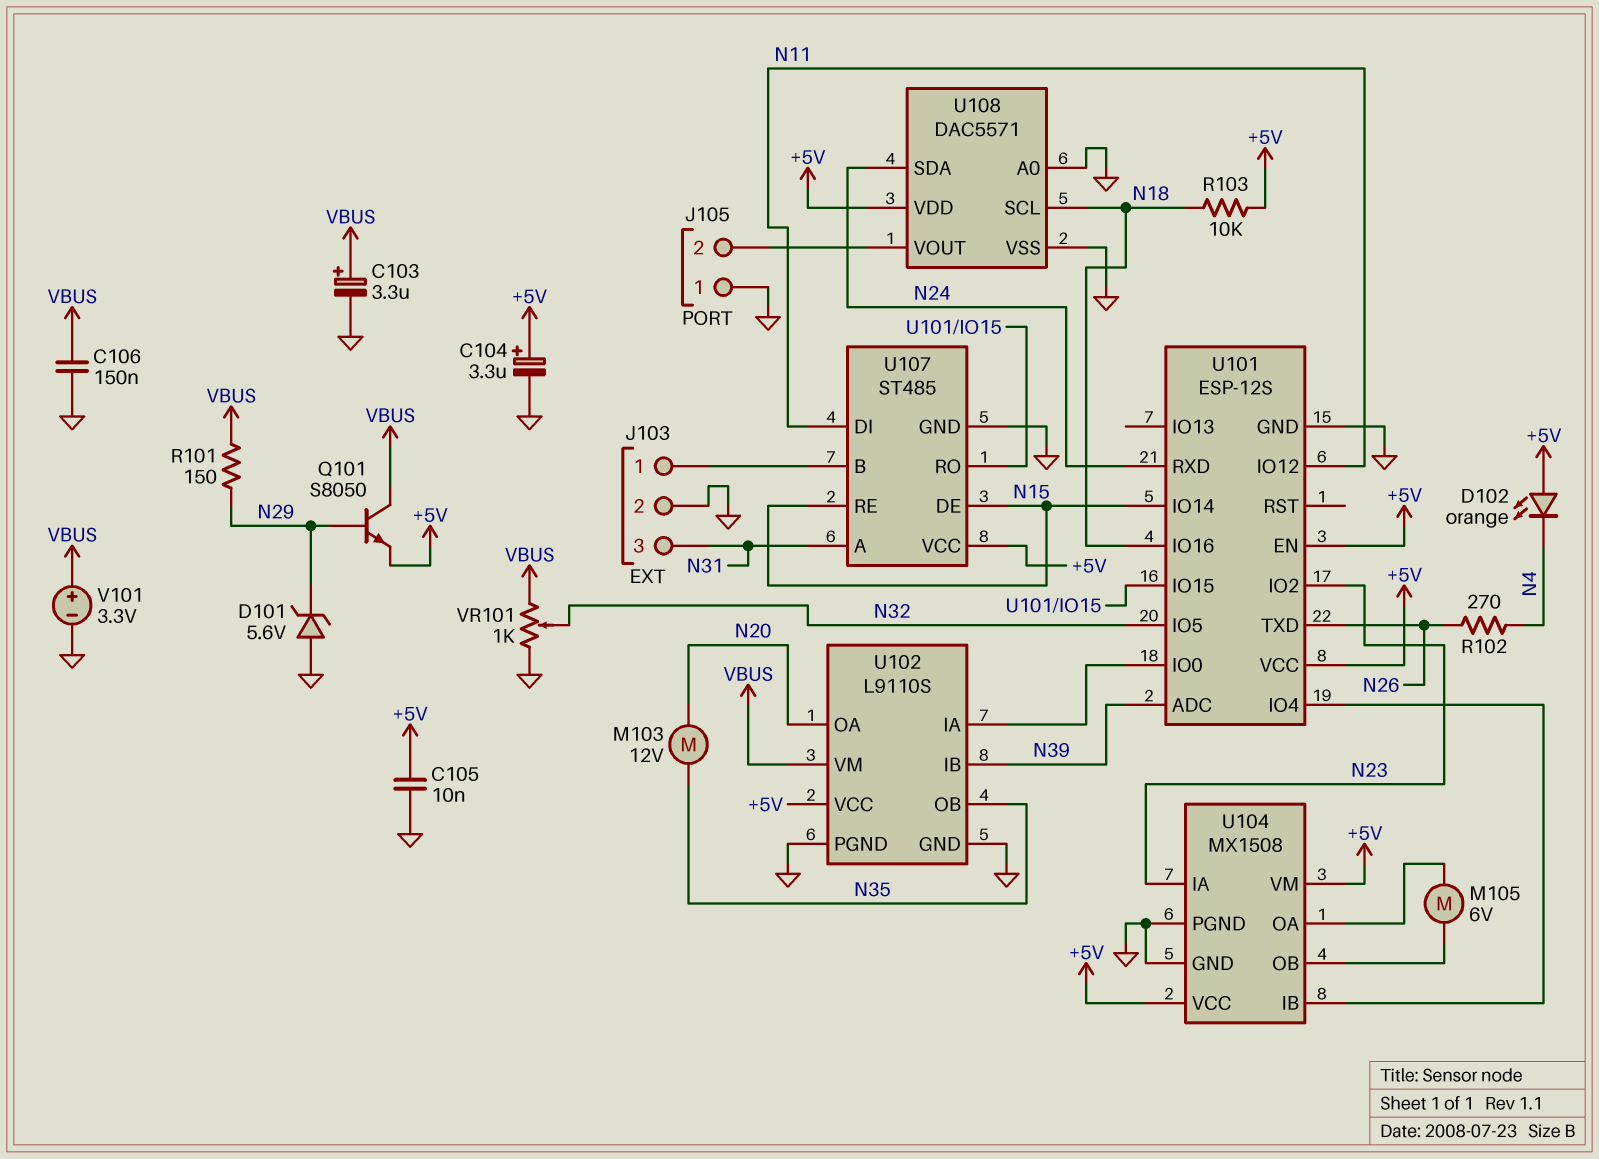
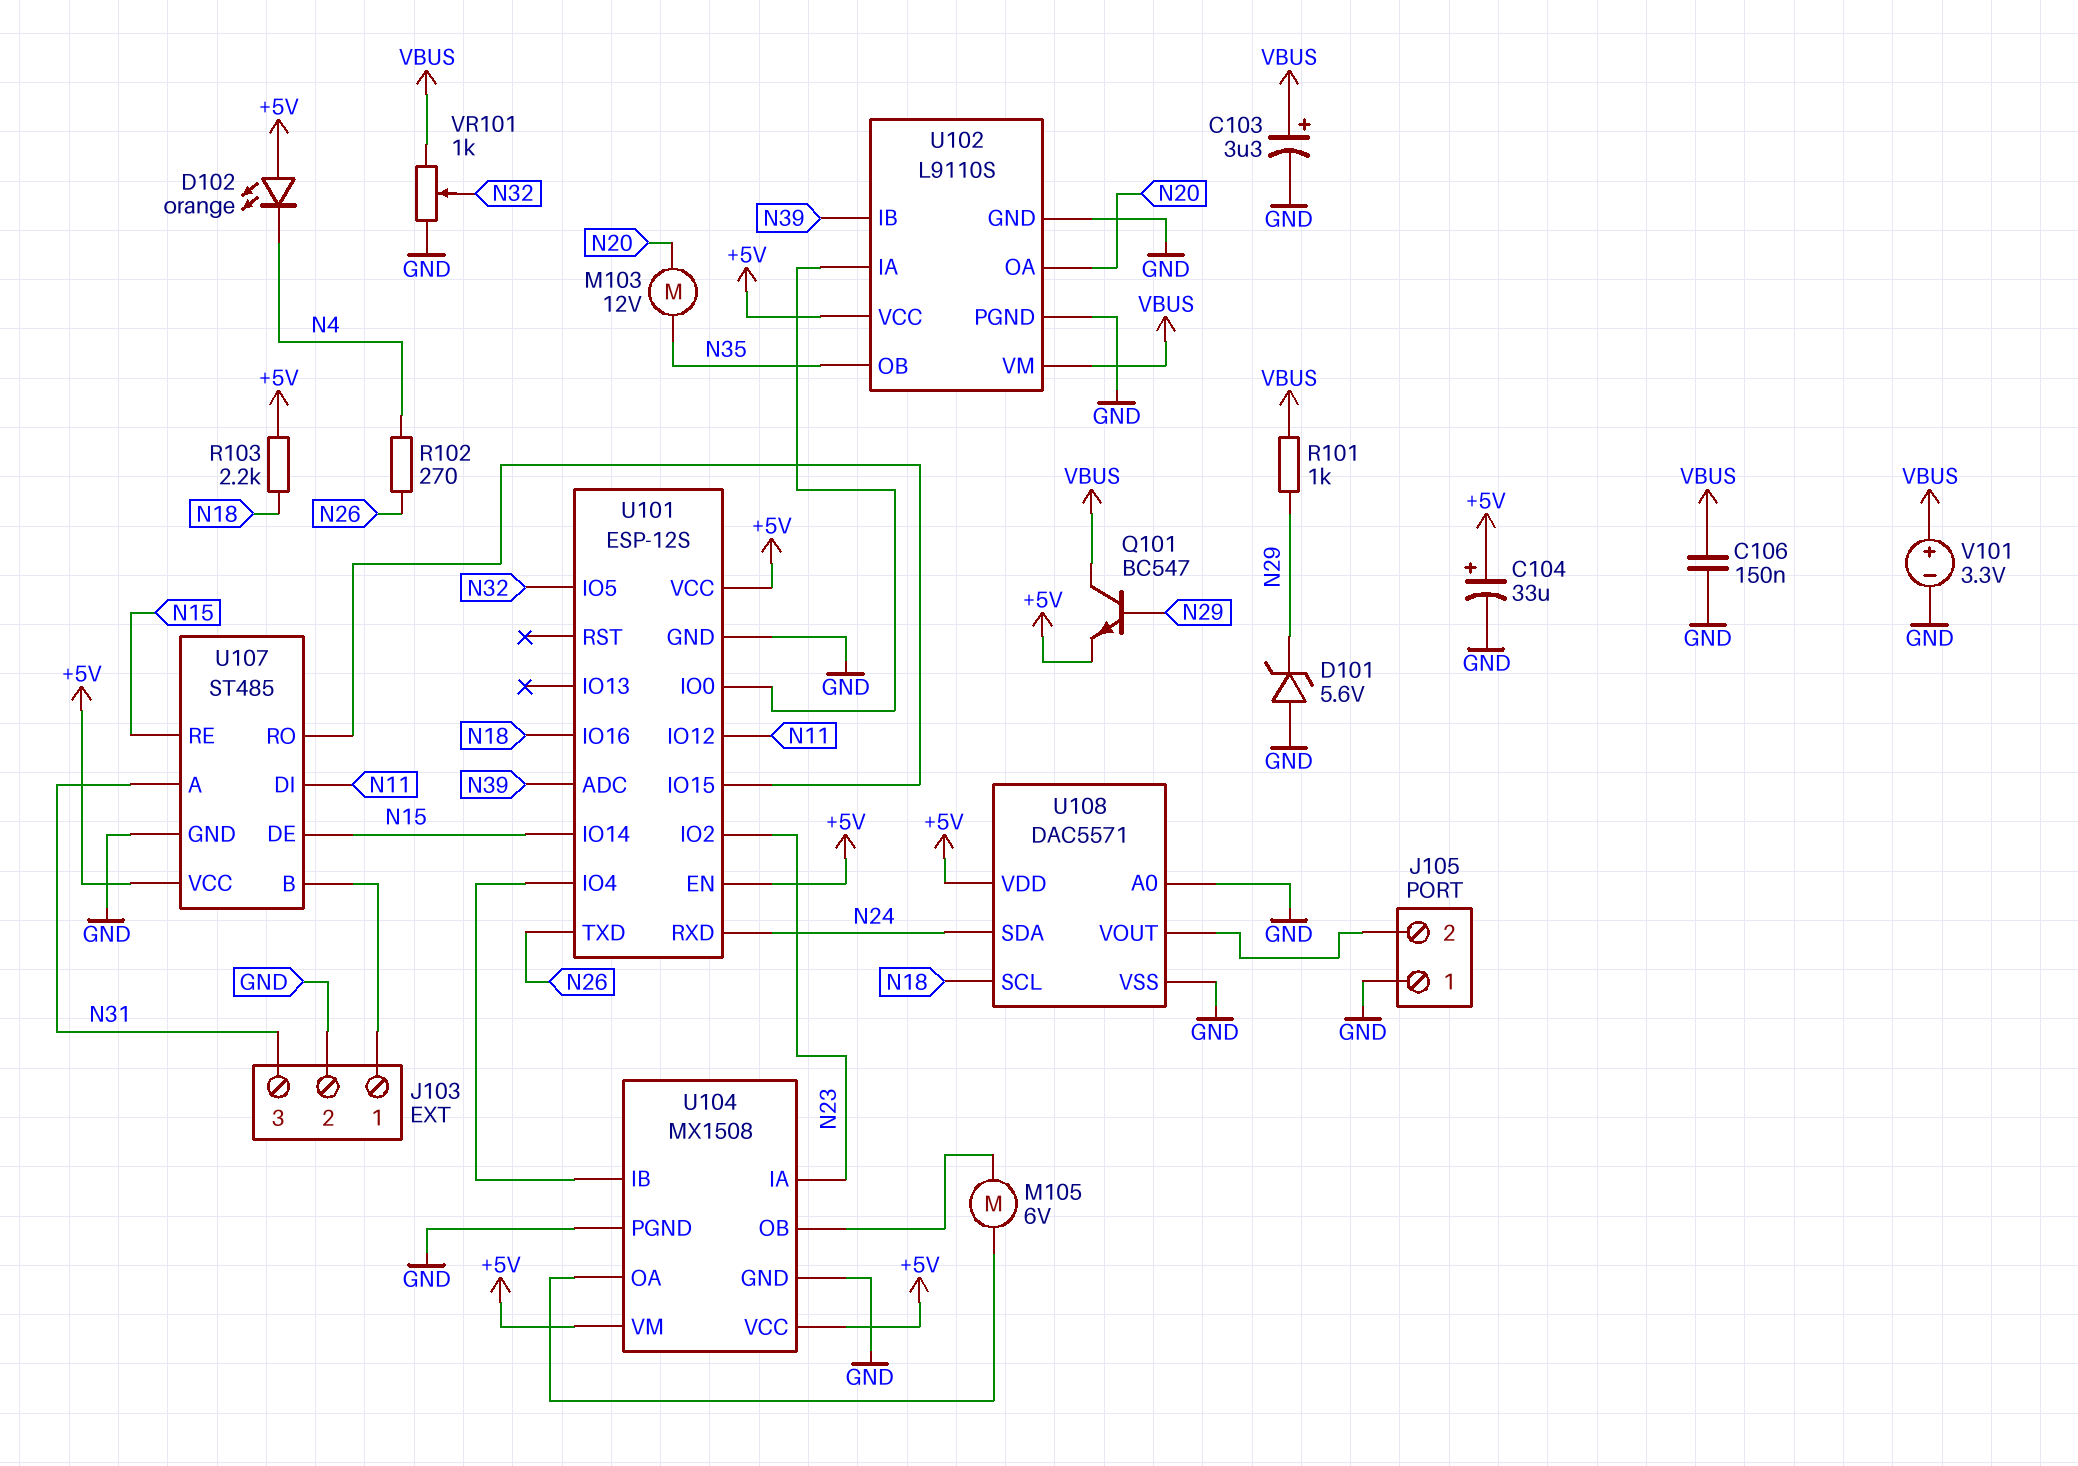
C104: 3.3uF (plus +5V, minus GND) -> 33uF (plus +5V, minus GND)
C105: 10nF (+5V, GND) -> none
Q101: NPN S8050 (B N29, C VBUS, E +5V) -> NPN BC547 (B N29, C VBUS, E +5V)
R101: 150 (N29, VBUS) -> 1k (N29, VBUS)
R103: 10k (+5V, N18) -> 2.2k (+5V, N18)

